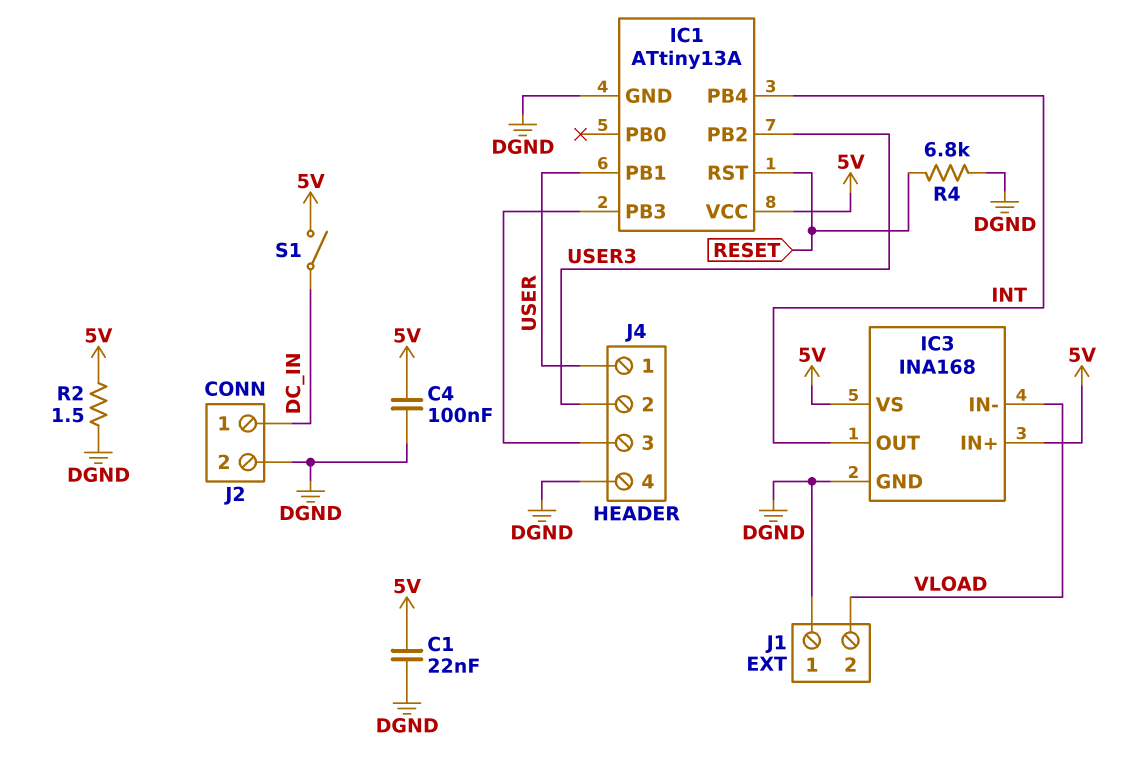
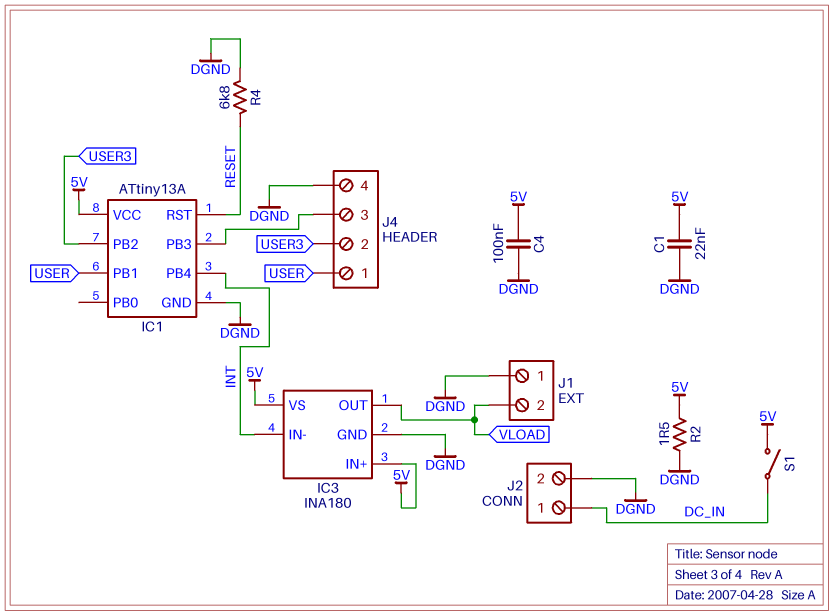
IC3: INA168 -> INA180
IC3 pin IN-: VLOAD -> INT
IC3 pin OUT: INT -> VLOAD

